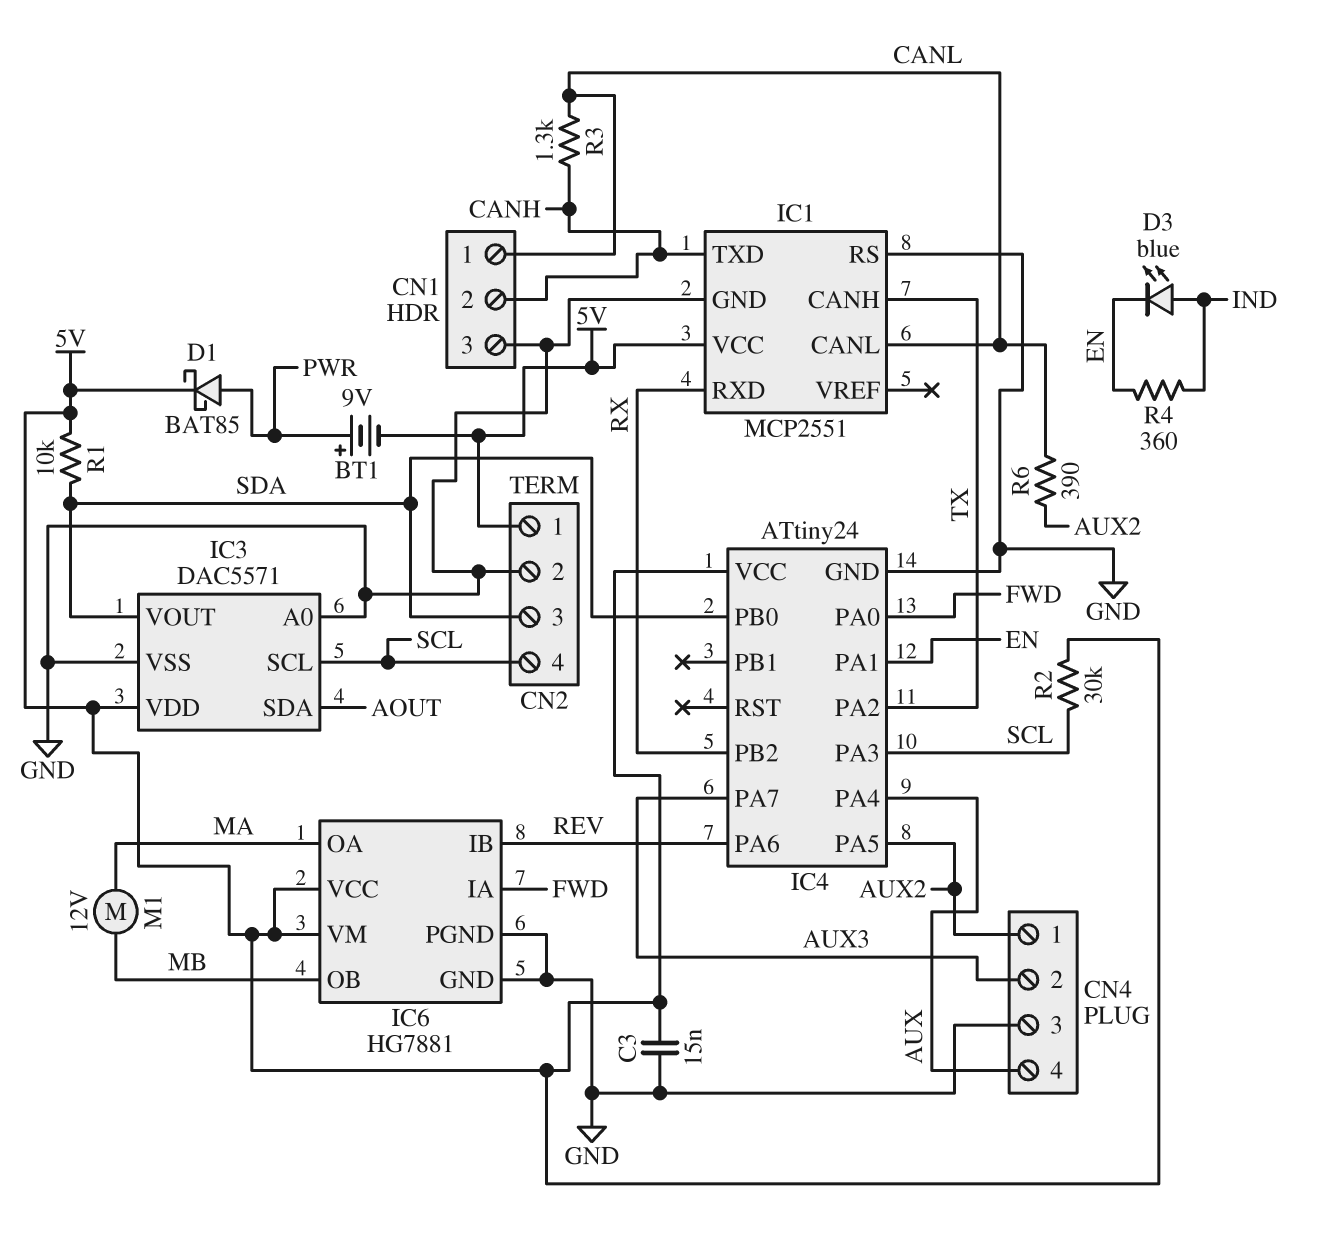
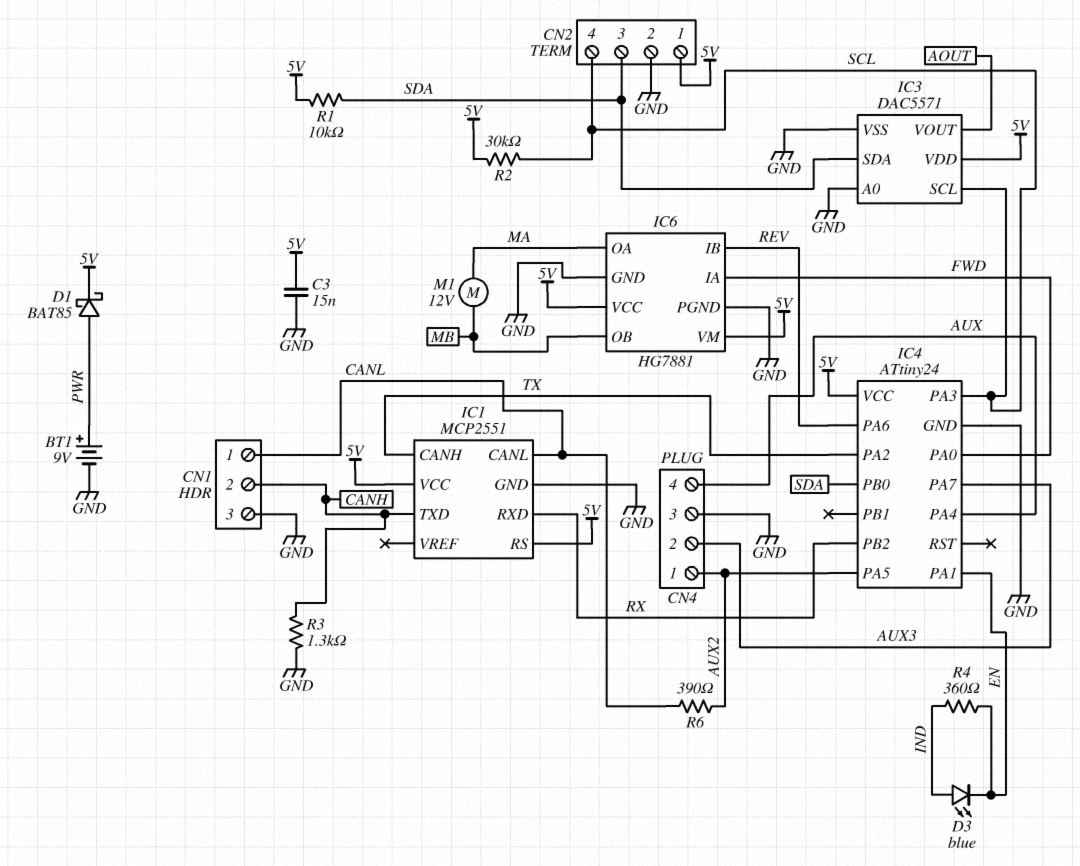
BT1: 9V (plus PWR, minus 5V) -> 9V (plus PWR, minus GND)
IC1 pin RS: GND -> 5V
IC3 pin SDA: AOUT -> SDA
IC3 pin VOUT: SDA -> AOUT
R3: 1.3k (CANH, CANL) -> 1.3k (CANH, GND)

